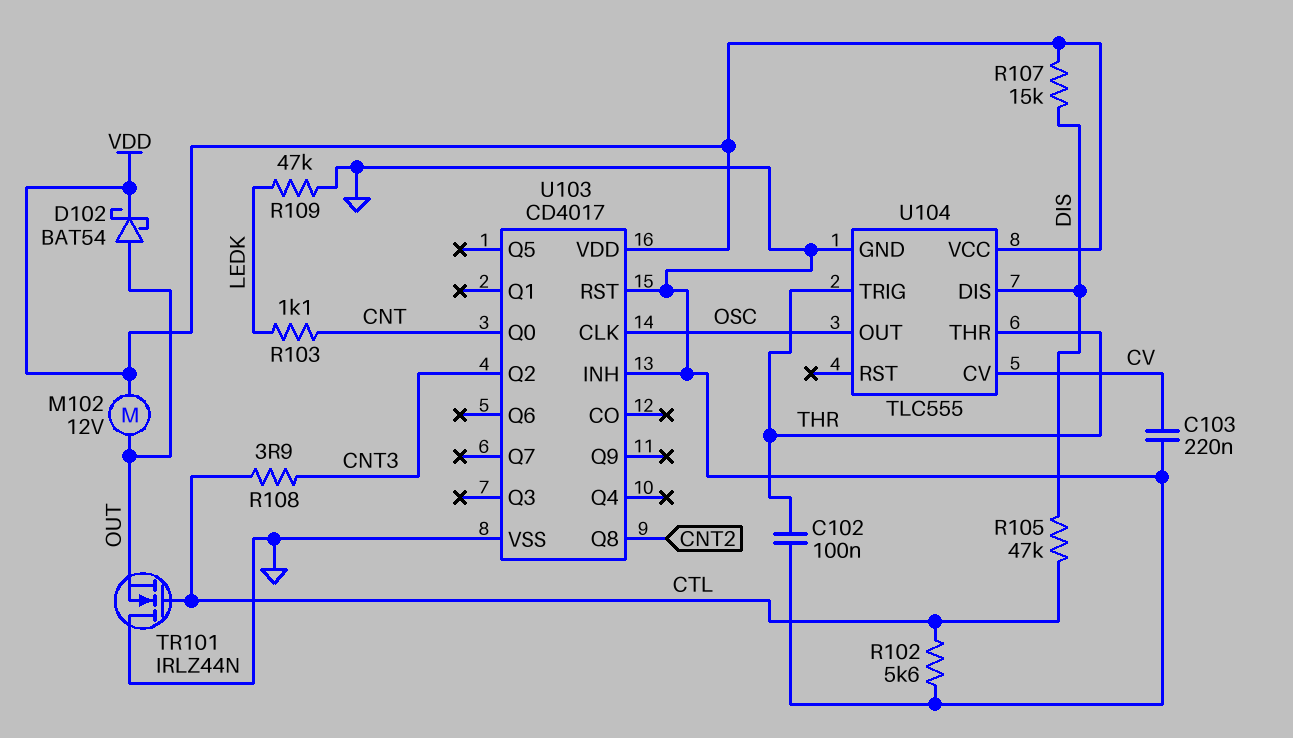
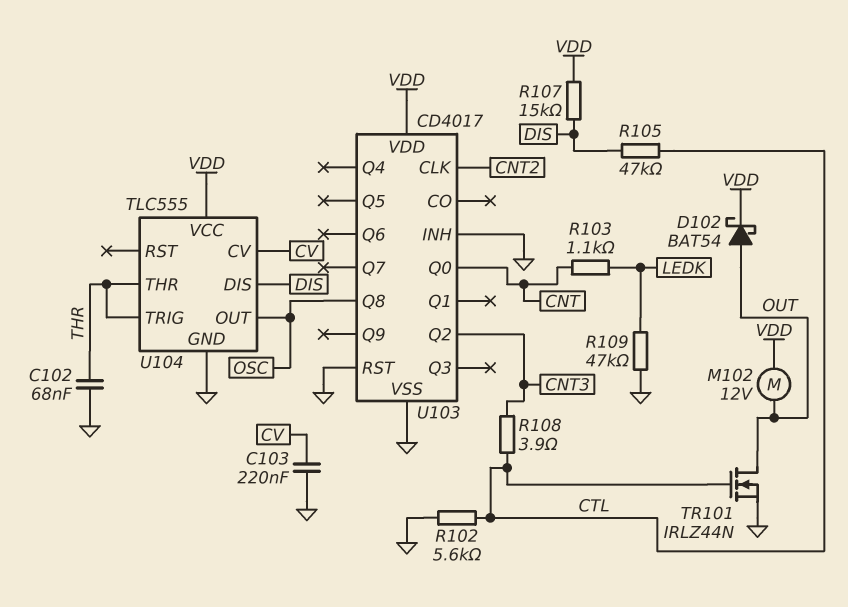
C102: 100nF (GND, THR) -> 68nF (GND, THR)
TR101: NMOS IRLZ44N (G CTL, D GND, S OUT) -> NMOS IRLZ44N (G CTL, D OUT, S GND)
U103 pin CLK: OSC -> CNT2
U103 pin Q8: CNT2 -> OSC

